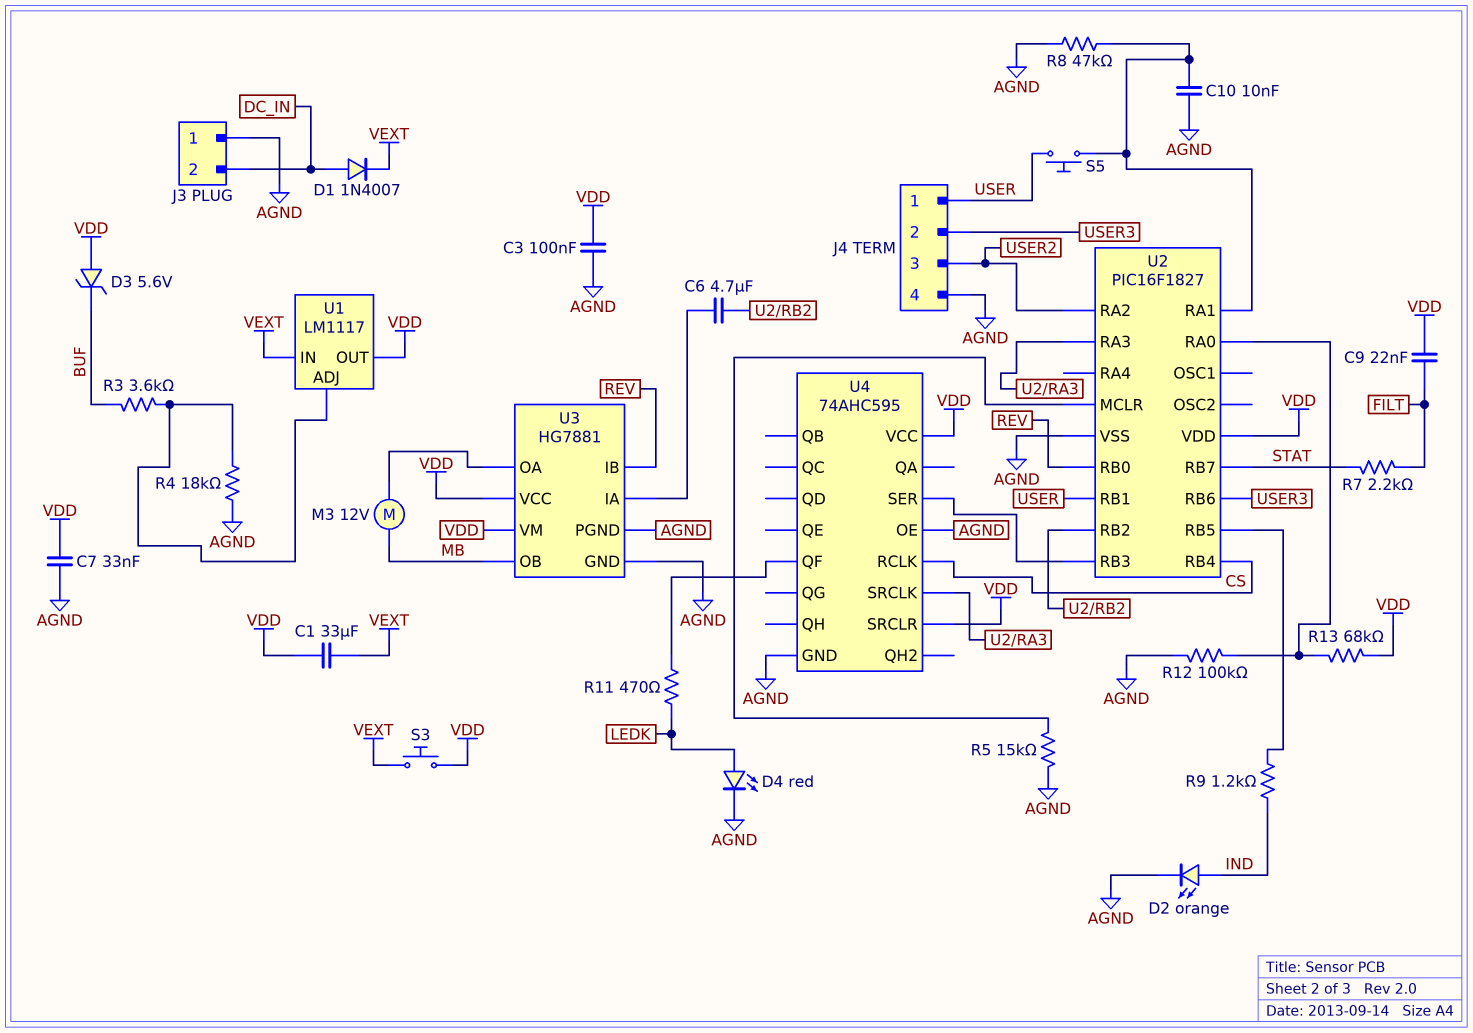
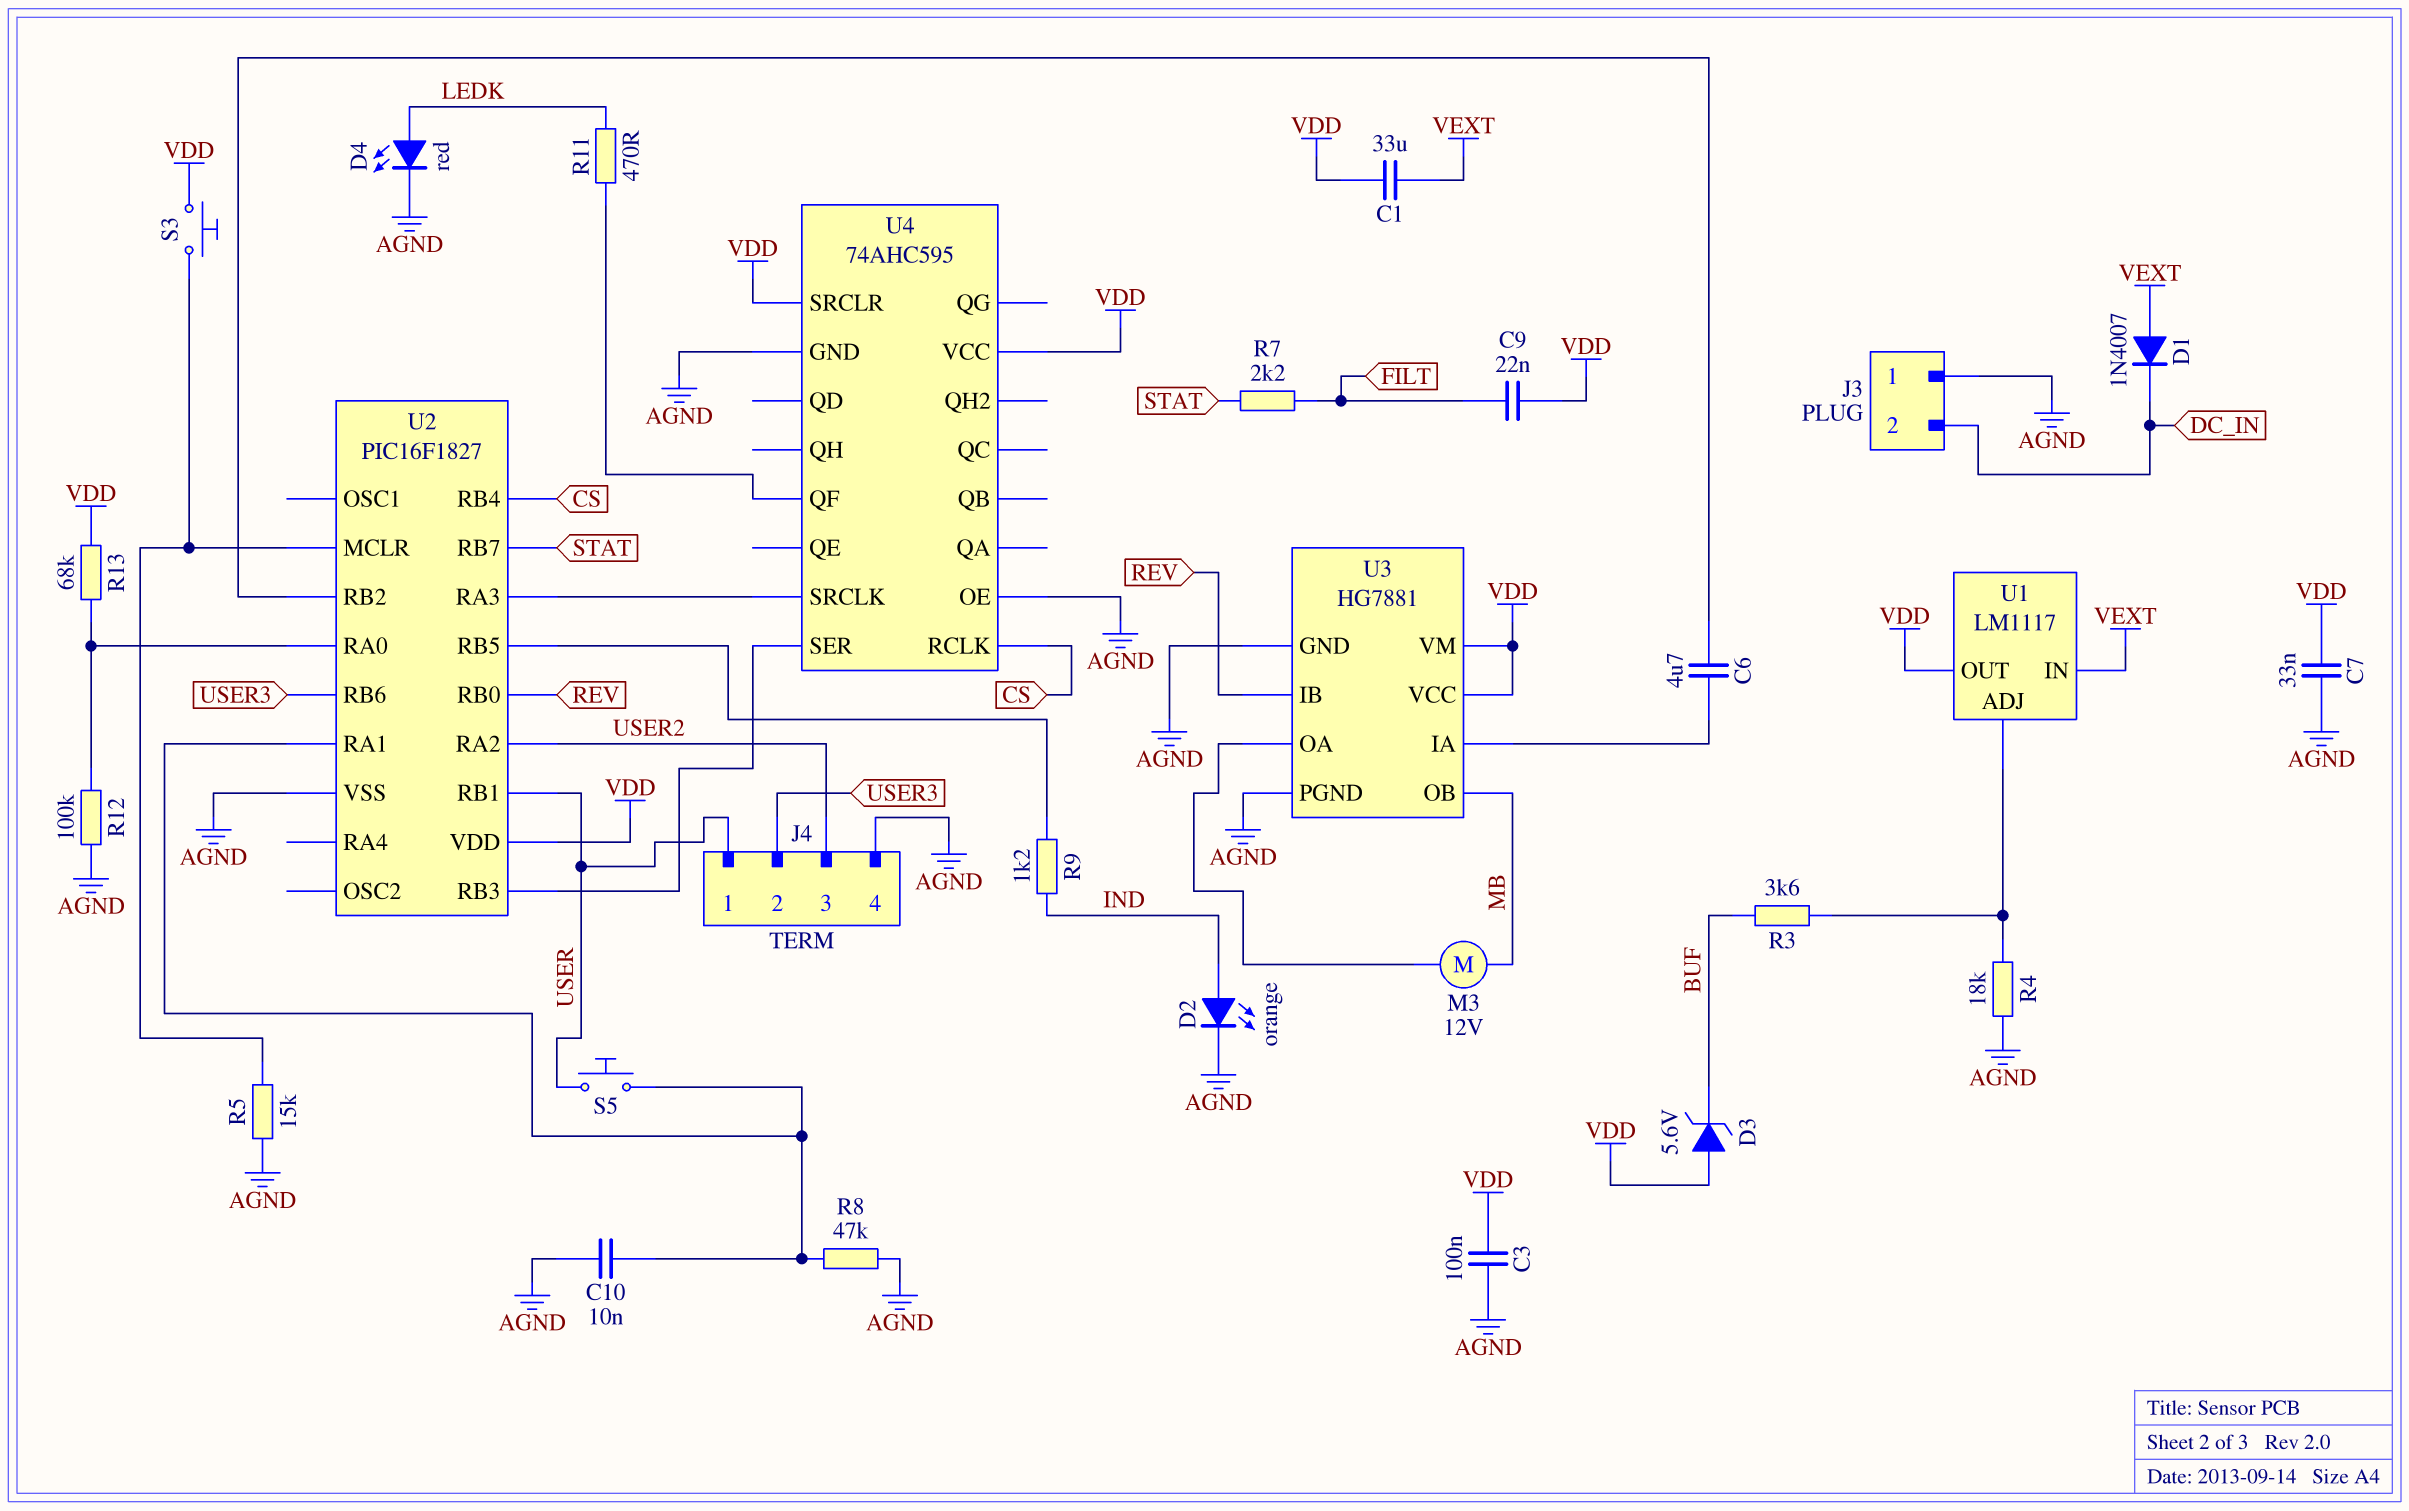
D1: diode 1N4007 (A DC_IN, K VEXT) -> diode 1N4007 (A VEXT, K DC_IN)
S3: button (VDD, VEXT) -> button (U2/MCLR, VDD)

